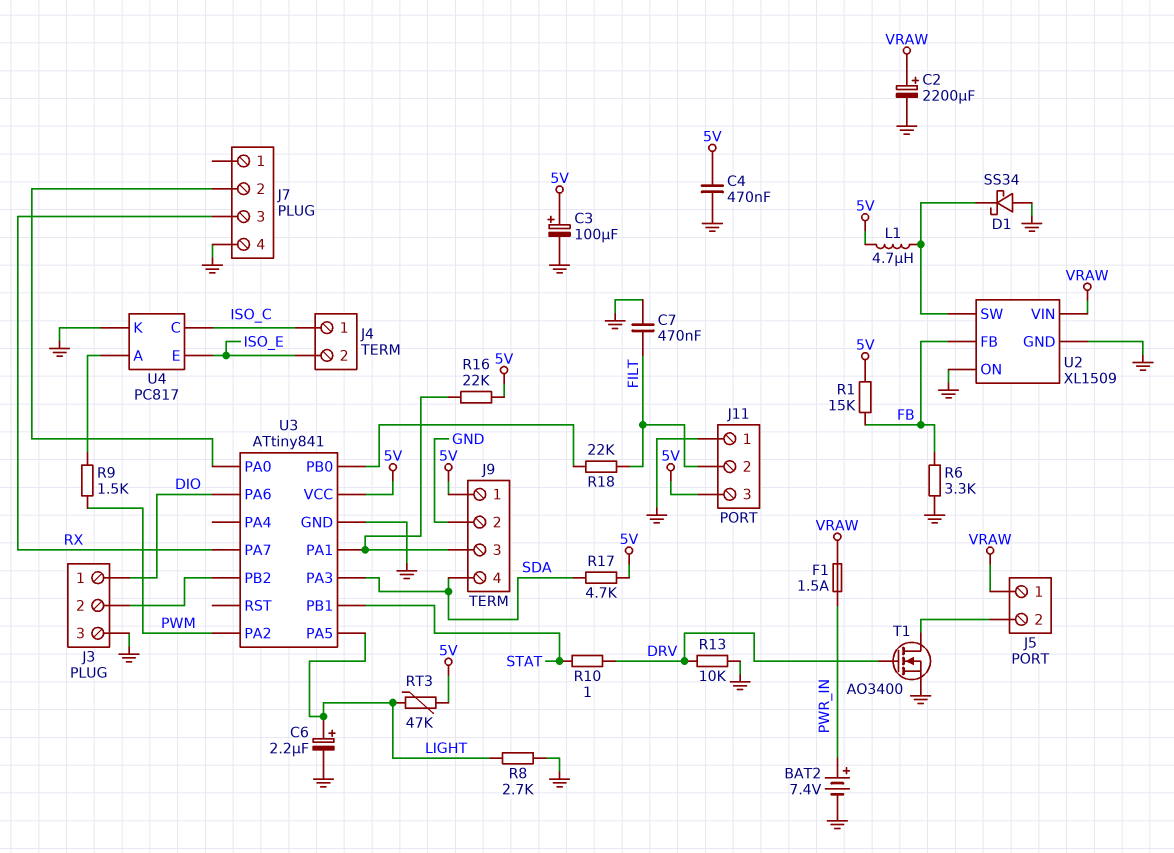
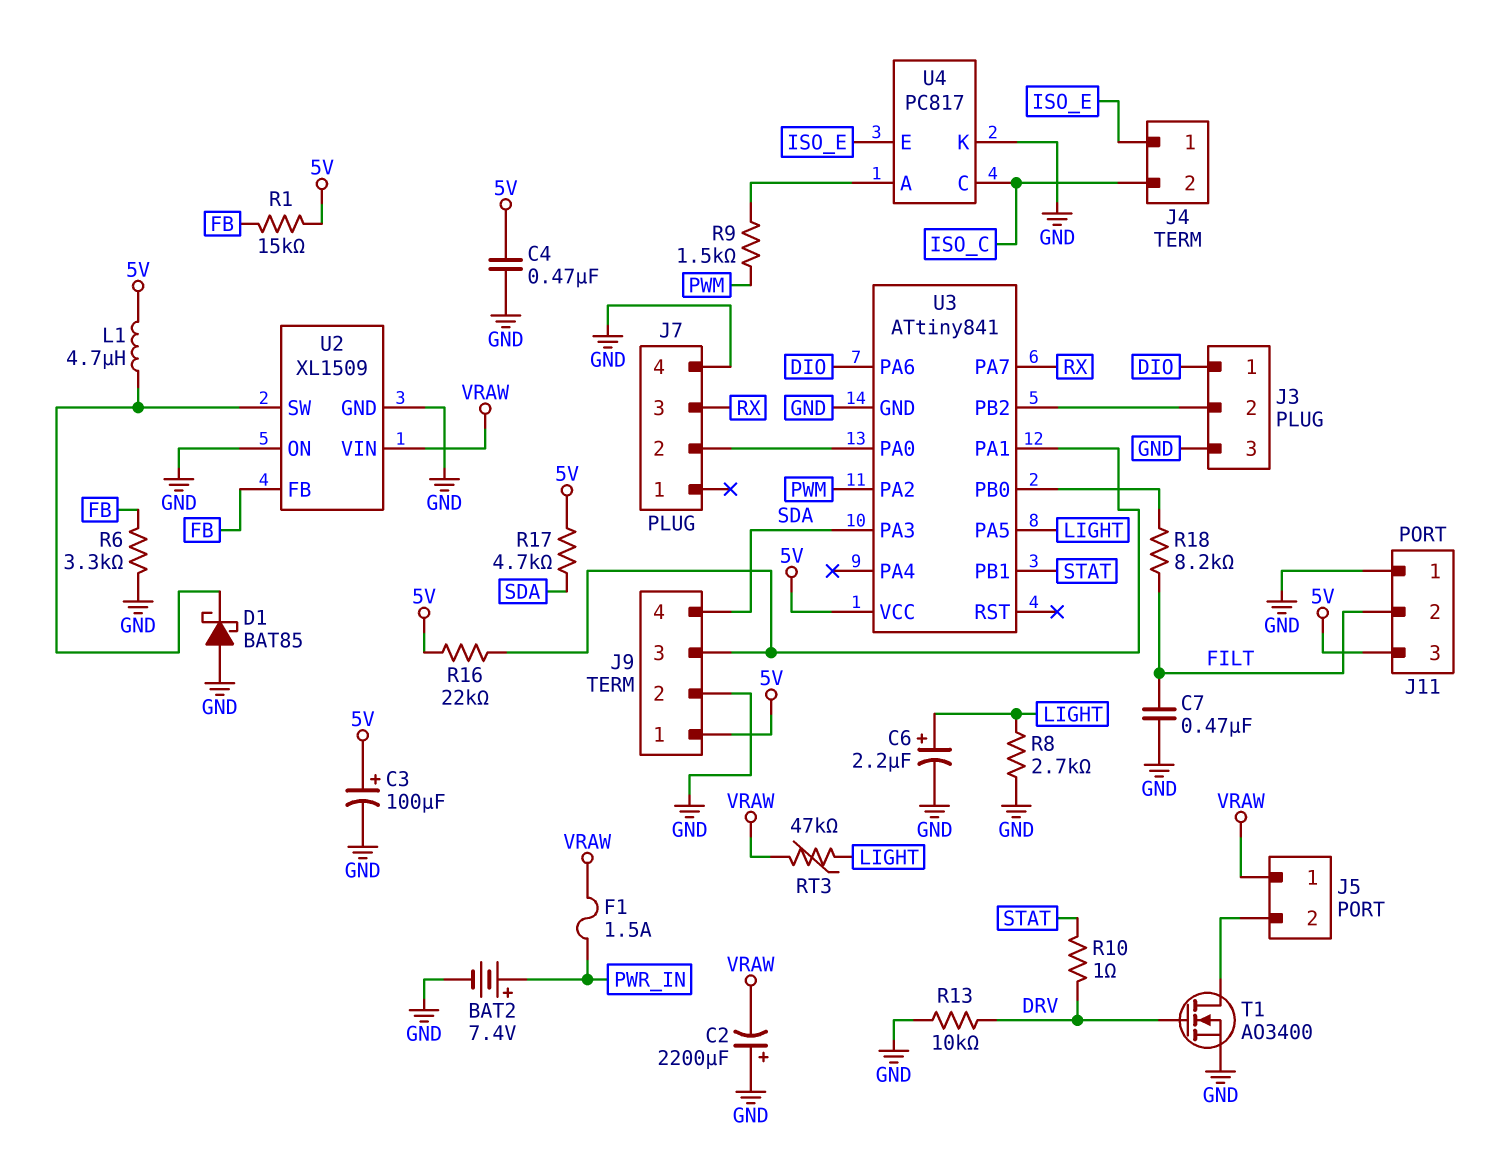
C2: 2200uF (plus VRAW, minus GND) -> 2200uF (plus GND, minus VRAW)
D1: schottky SS34 (A GND, K U2/SW) -> schottky BAT85 (A GND, K U2/SW)
J4 pin 1: ISO_C -> ISO_E
J4 pin 2: ISO_E -> ISO_C
R18: 22k (FILT, U3/PB0) -> 8.2k (FILT, U3/PB0)
RT3: 47k (5V, LIGHT) -> 47k (LIGHT, VRAW)

